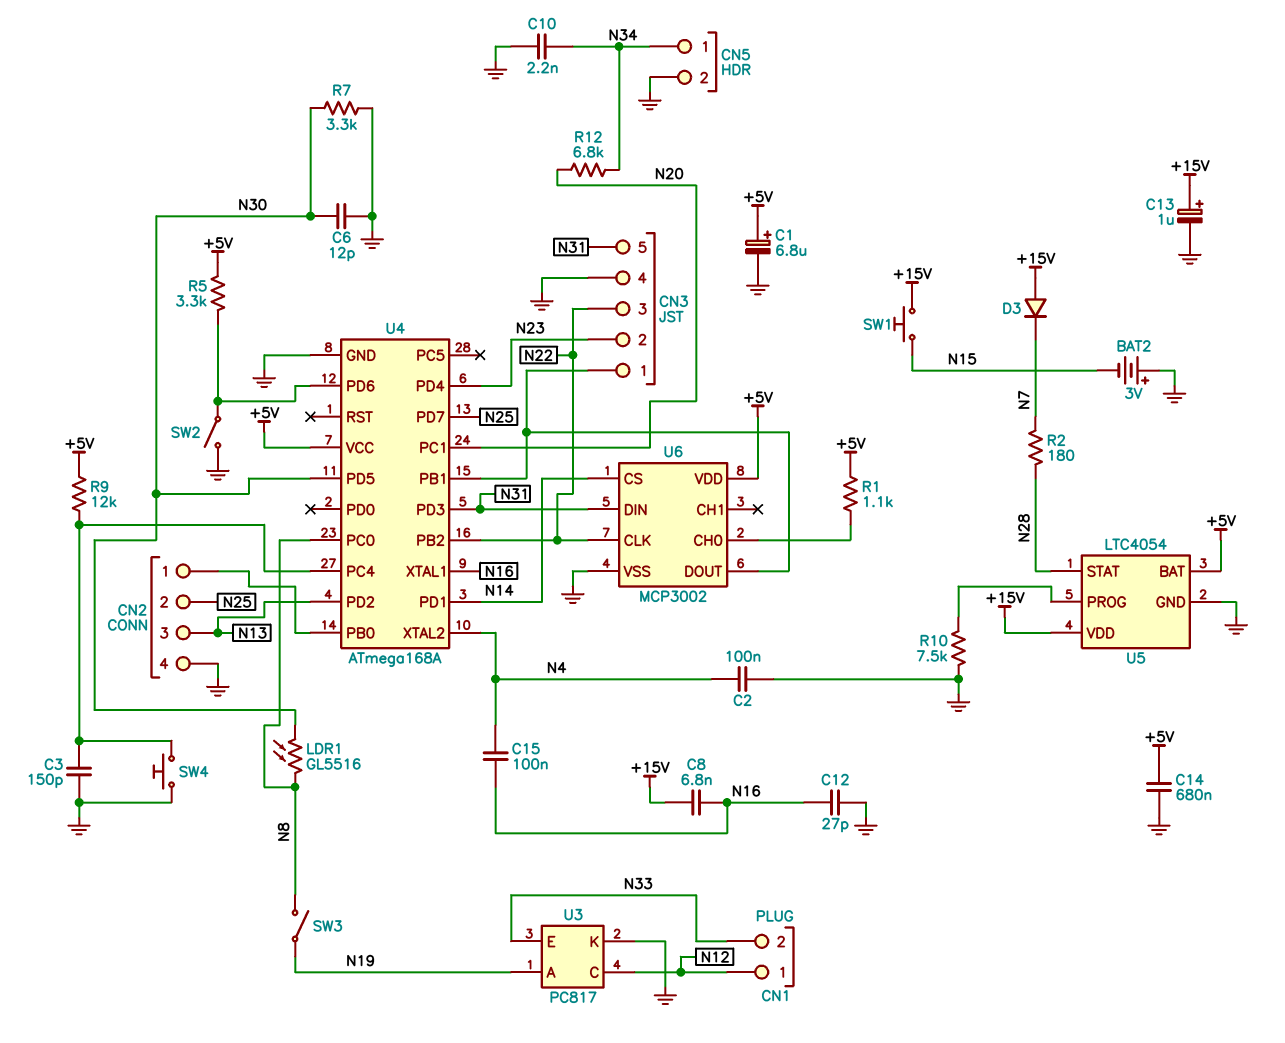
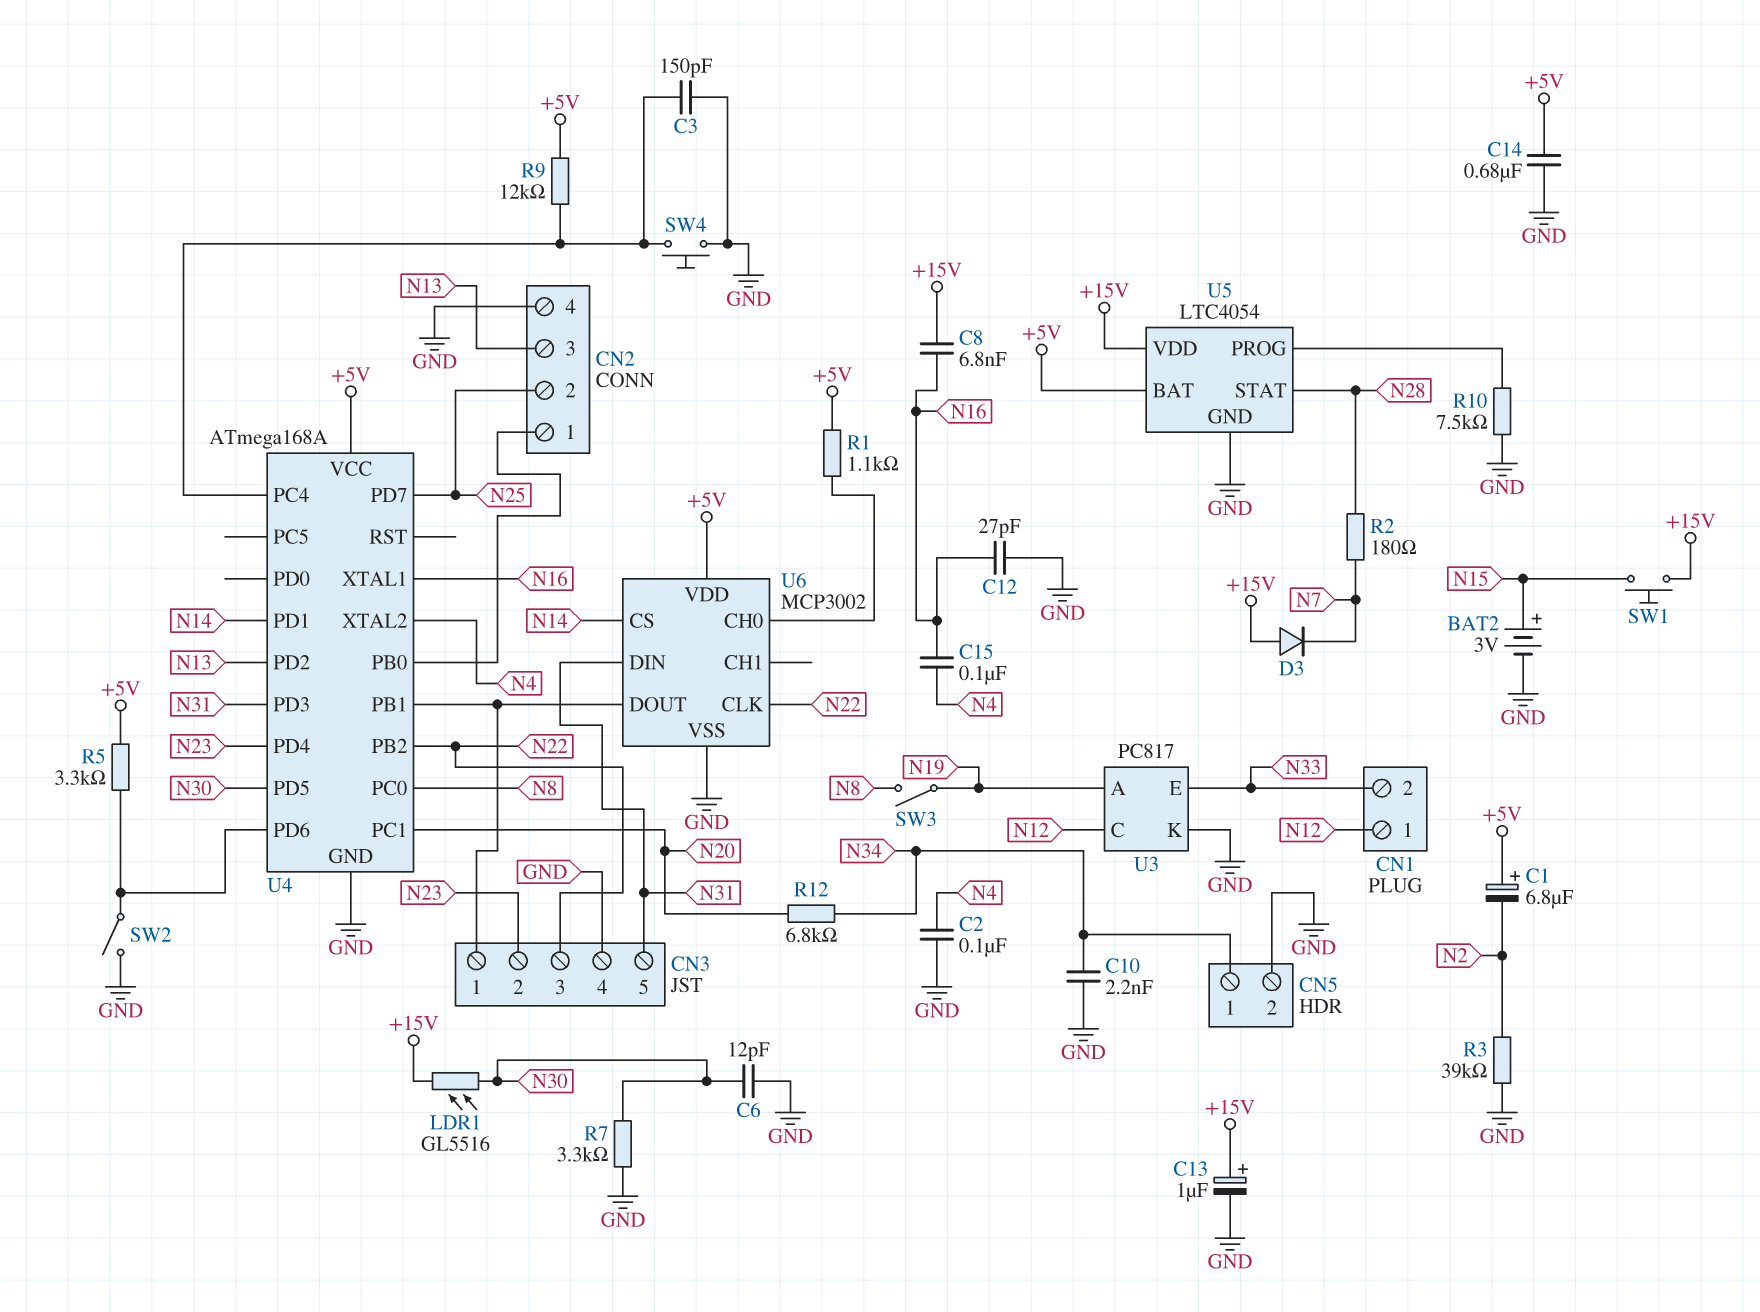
BAT2: 3V (plus GND, minus N15) -> 3V (plus N15, minus GND)
C1: 6.8uF (plus +5V, minus GND) -> 6.8uF (plus +5V, minus N2)
LDR1: GL5516 (N8, N30) -> GL5516 (+15V, N30)
R3: none -> 39k (GND, N2)

